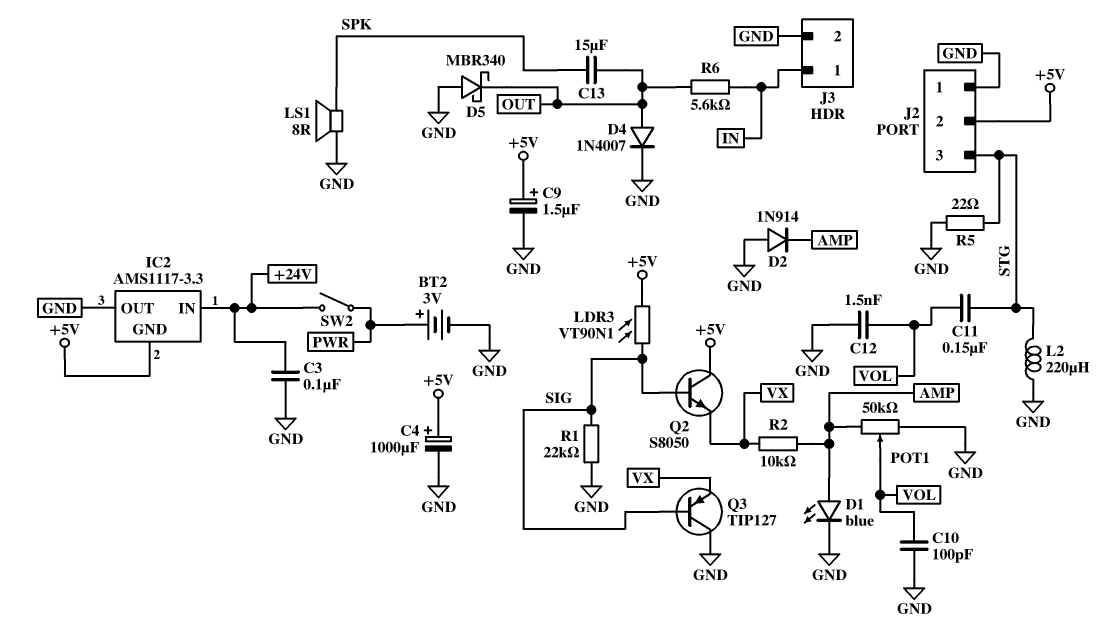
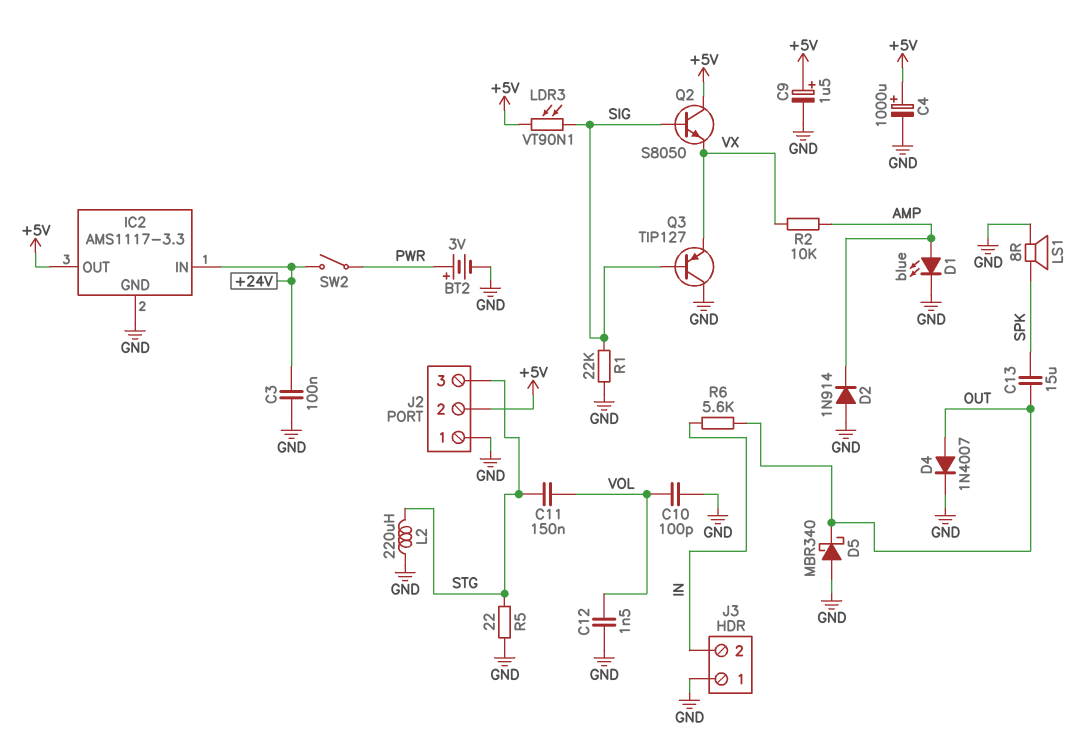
IC2 pin GND: +5V -> GND
IC2 pin OUT: GND -> +5V
J3 pin 1: IN -> GND
J3 pin 2: GND -> IN
POT1: 50k (AMP, GND, wiper VOL) -> none

